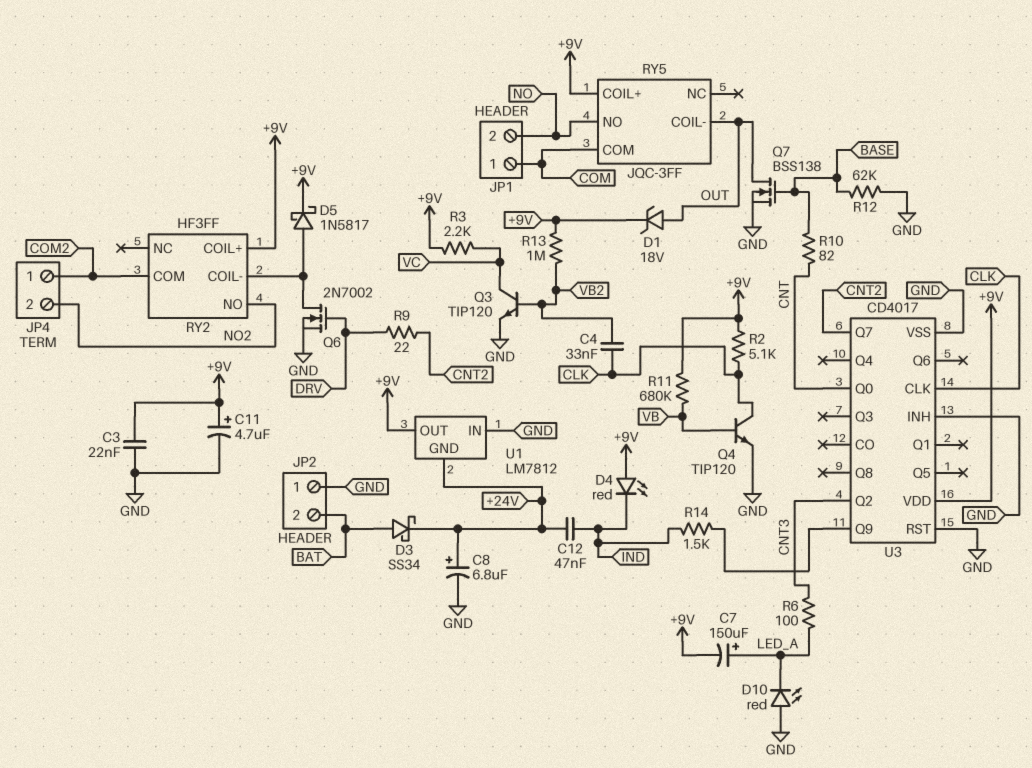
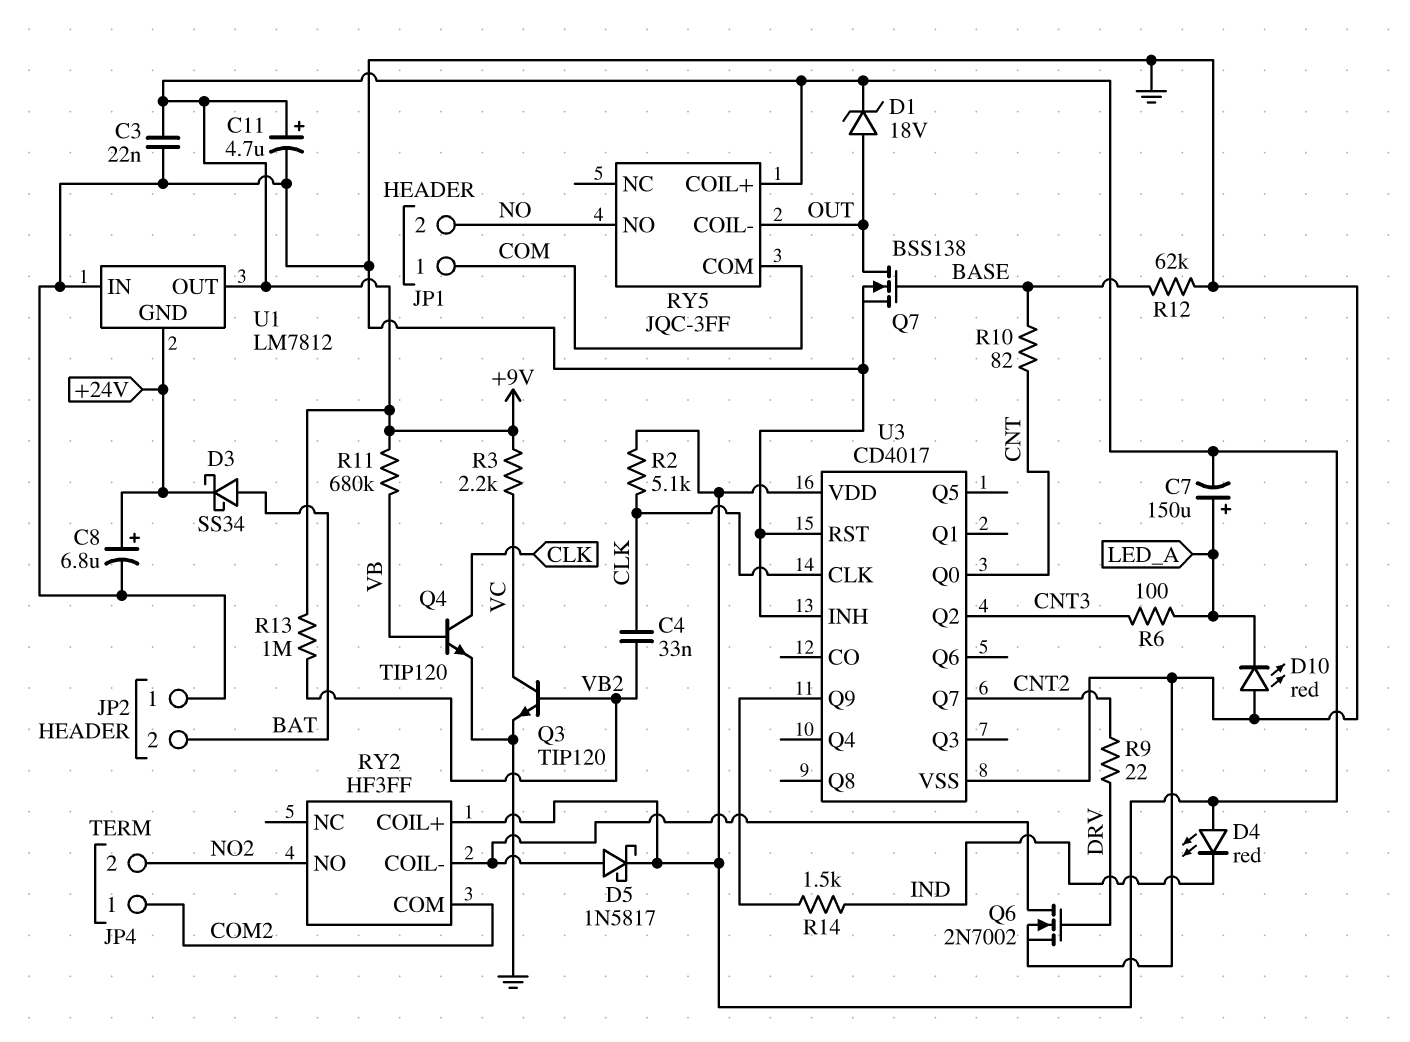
C12: 47nF (+24V, IND) -> none

